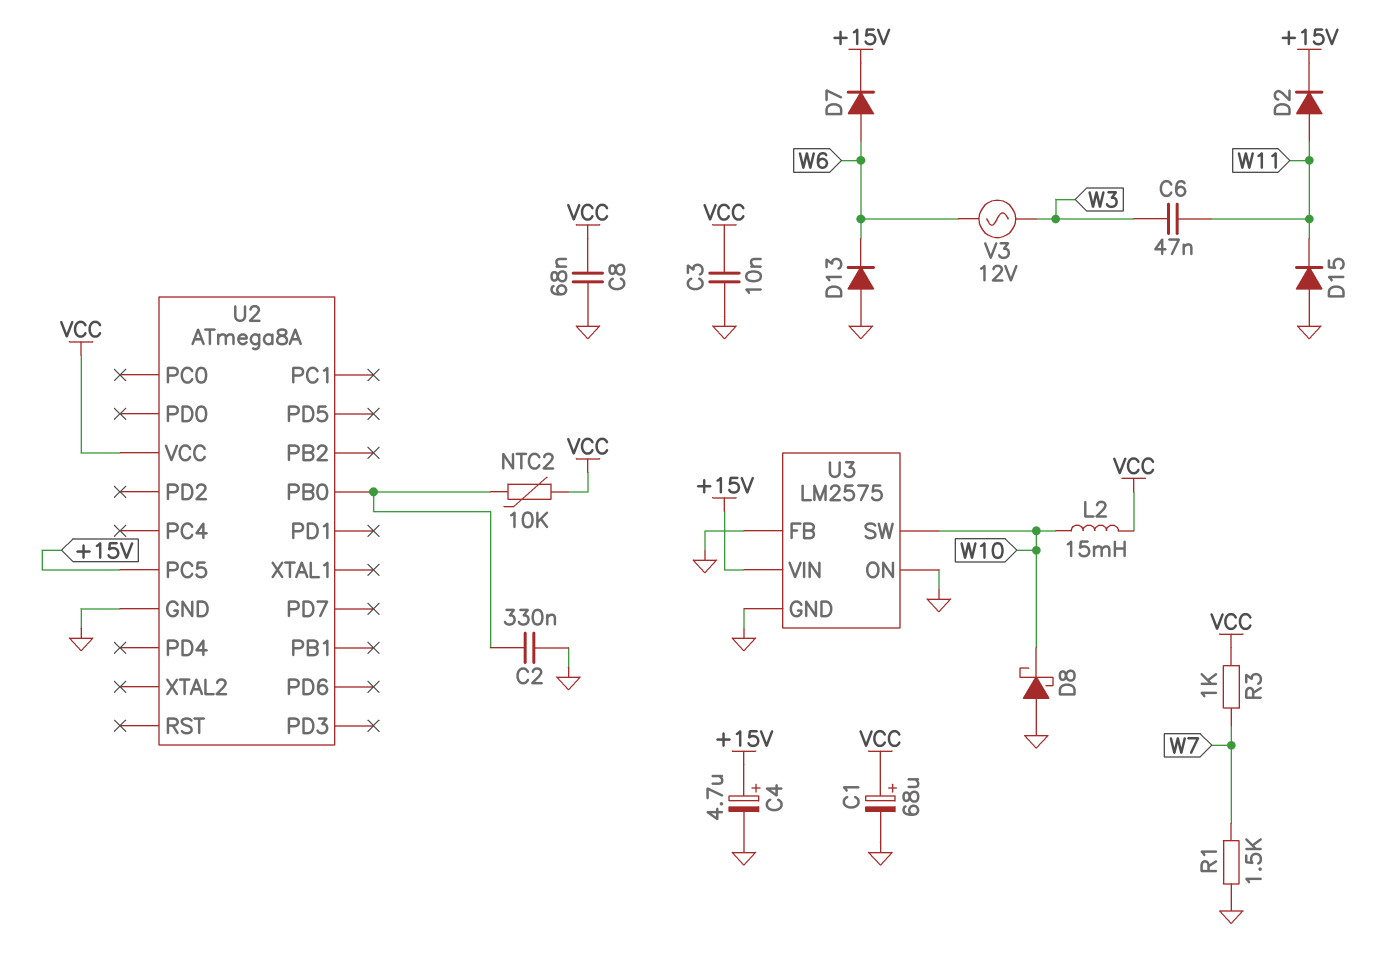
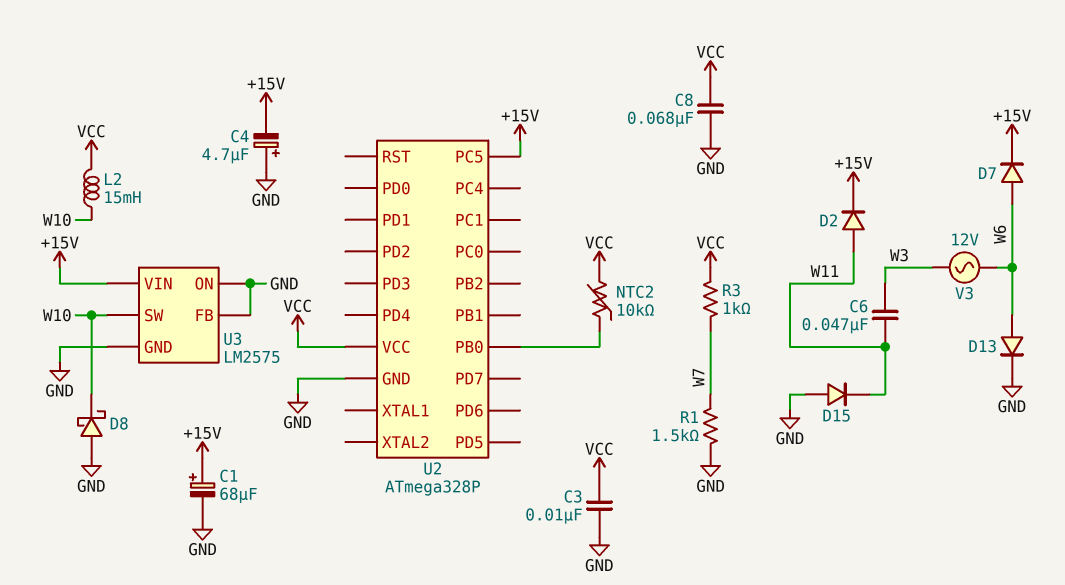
C1: 68uF (plus VCC, minus GND) -> 68uF (plus +15V, minus GND)
C2: 330nF (GND, U2/PB0) -> none
C4: 4.7uF (plus +15V, minus GND) -> 4.7uF (plus GND, minus +15V)
D13: diode (A GND, K W6) -> diode (A W6, K GND)
U2: ATmega8A -> ATmega328P

